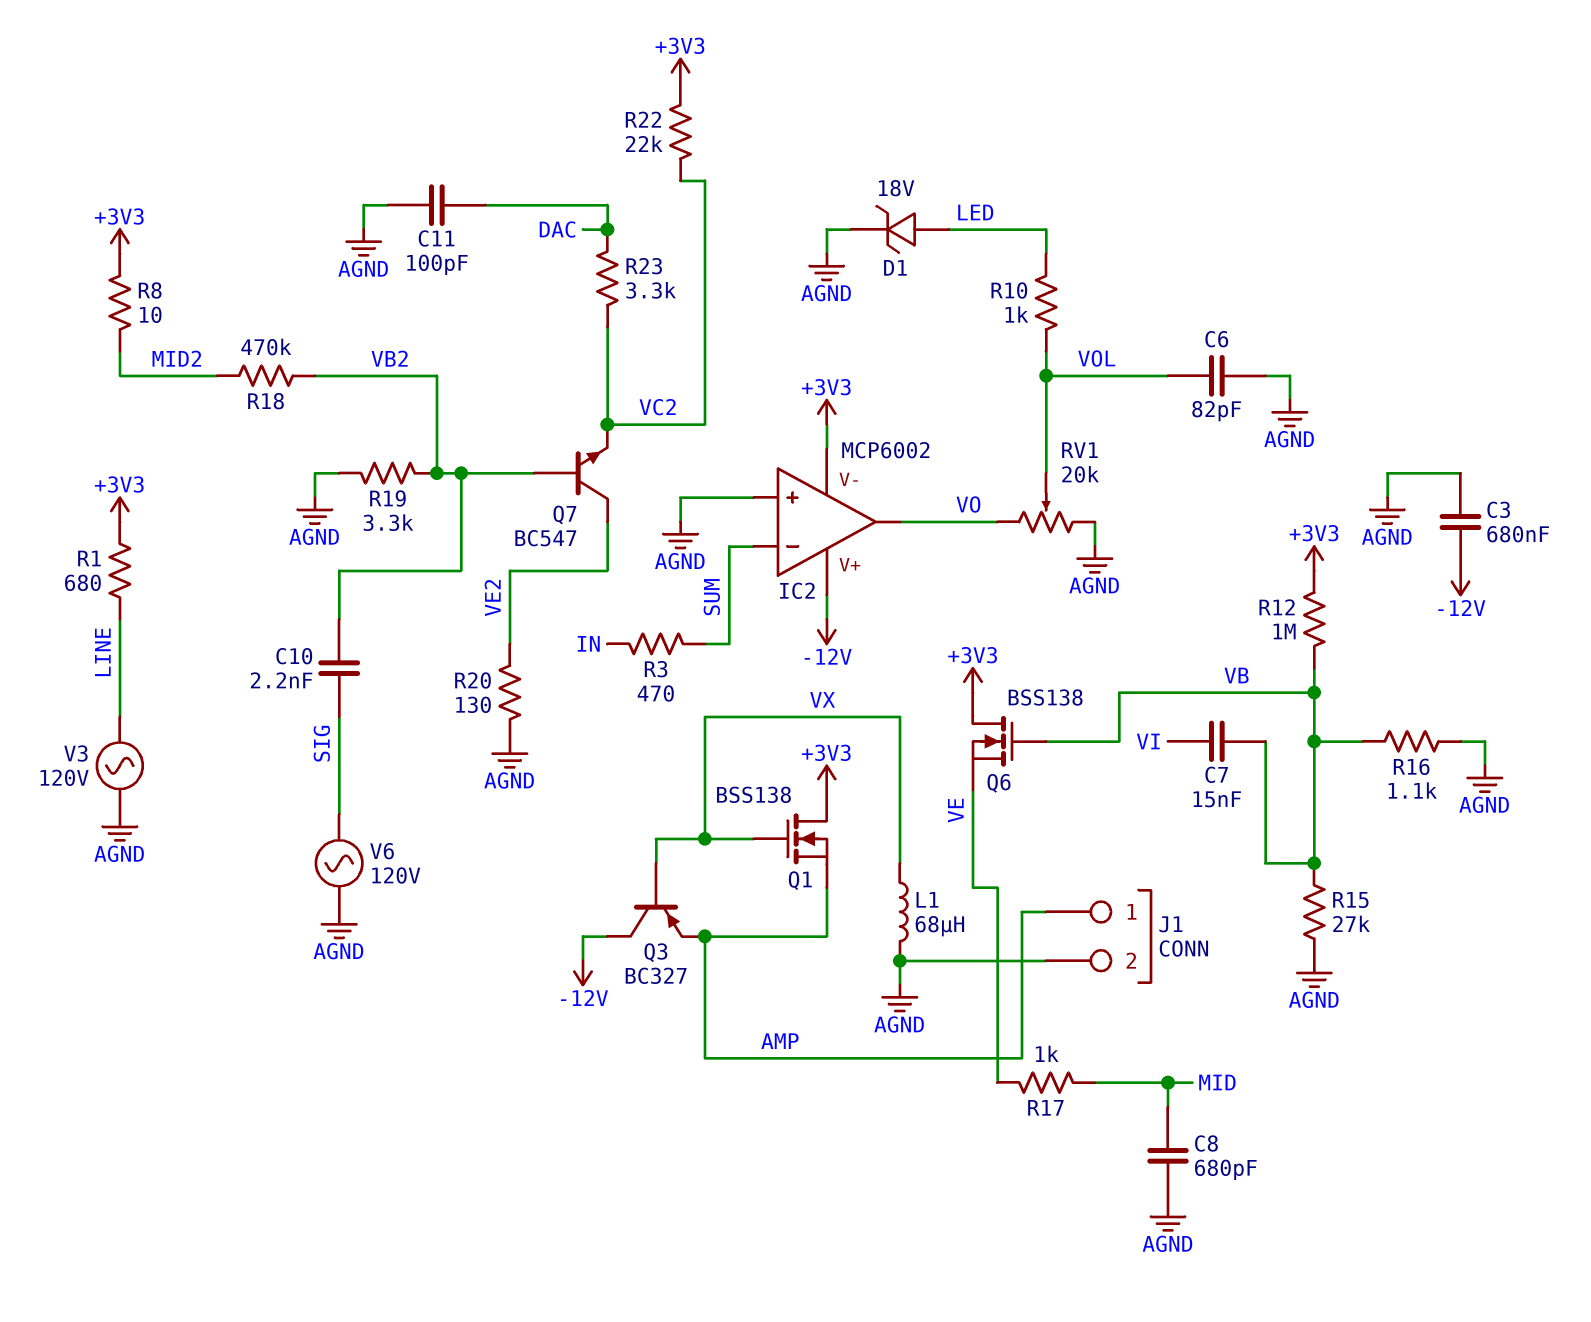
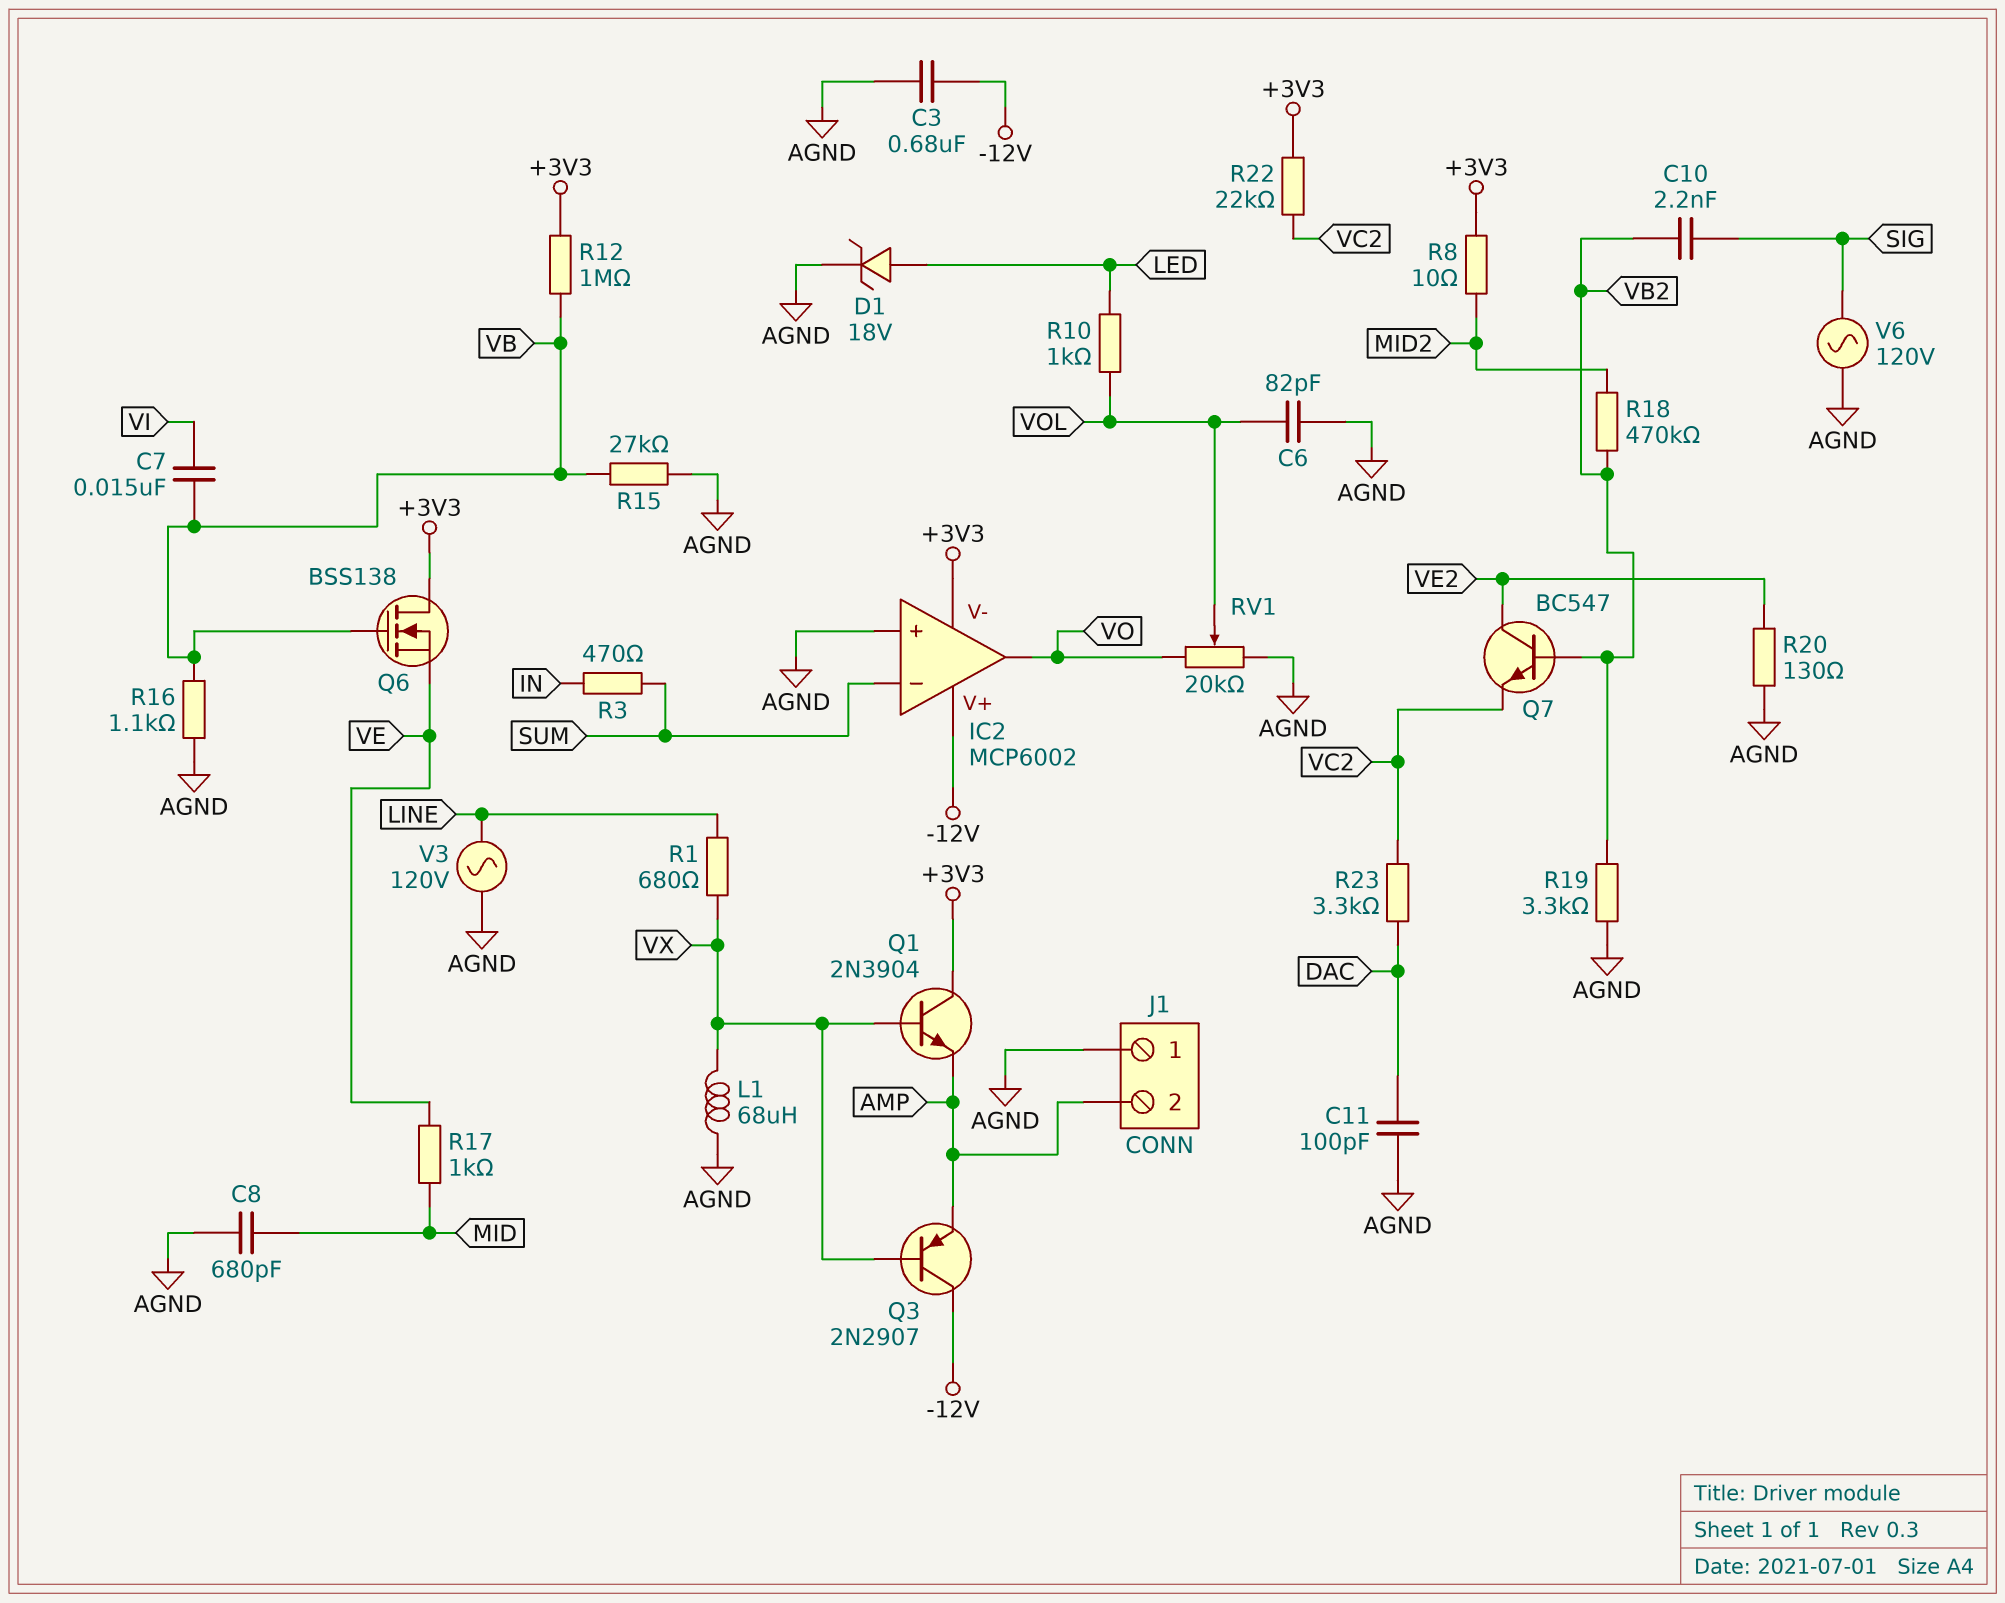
J1 pin 1: AMP -> AGND
J1 pin 2: AGND -> AMP
Q1: NMOS BSS138 (G VX, D +3V3, S AMP) -> NPN 2N3904 (B VX, C +3V3, E AMP)
Q3: PNP BC327 (B VX, C -12V, E AMP) -> PNP 2N2907 (B VX, C -12V, E AMP)
R1: 680 (+3V3, LINE) -> 680 (LINE, VX)

